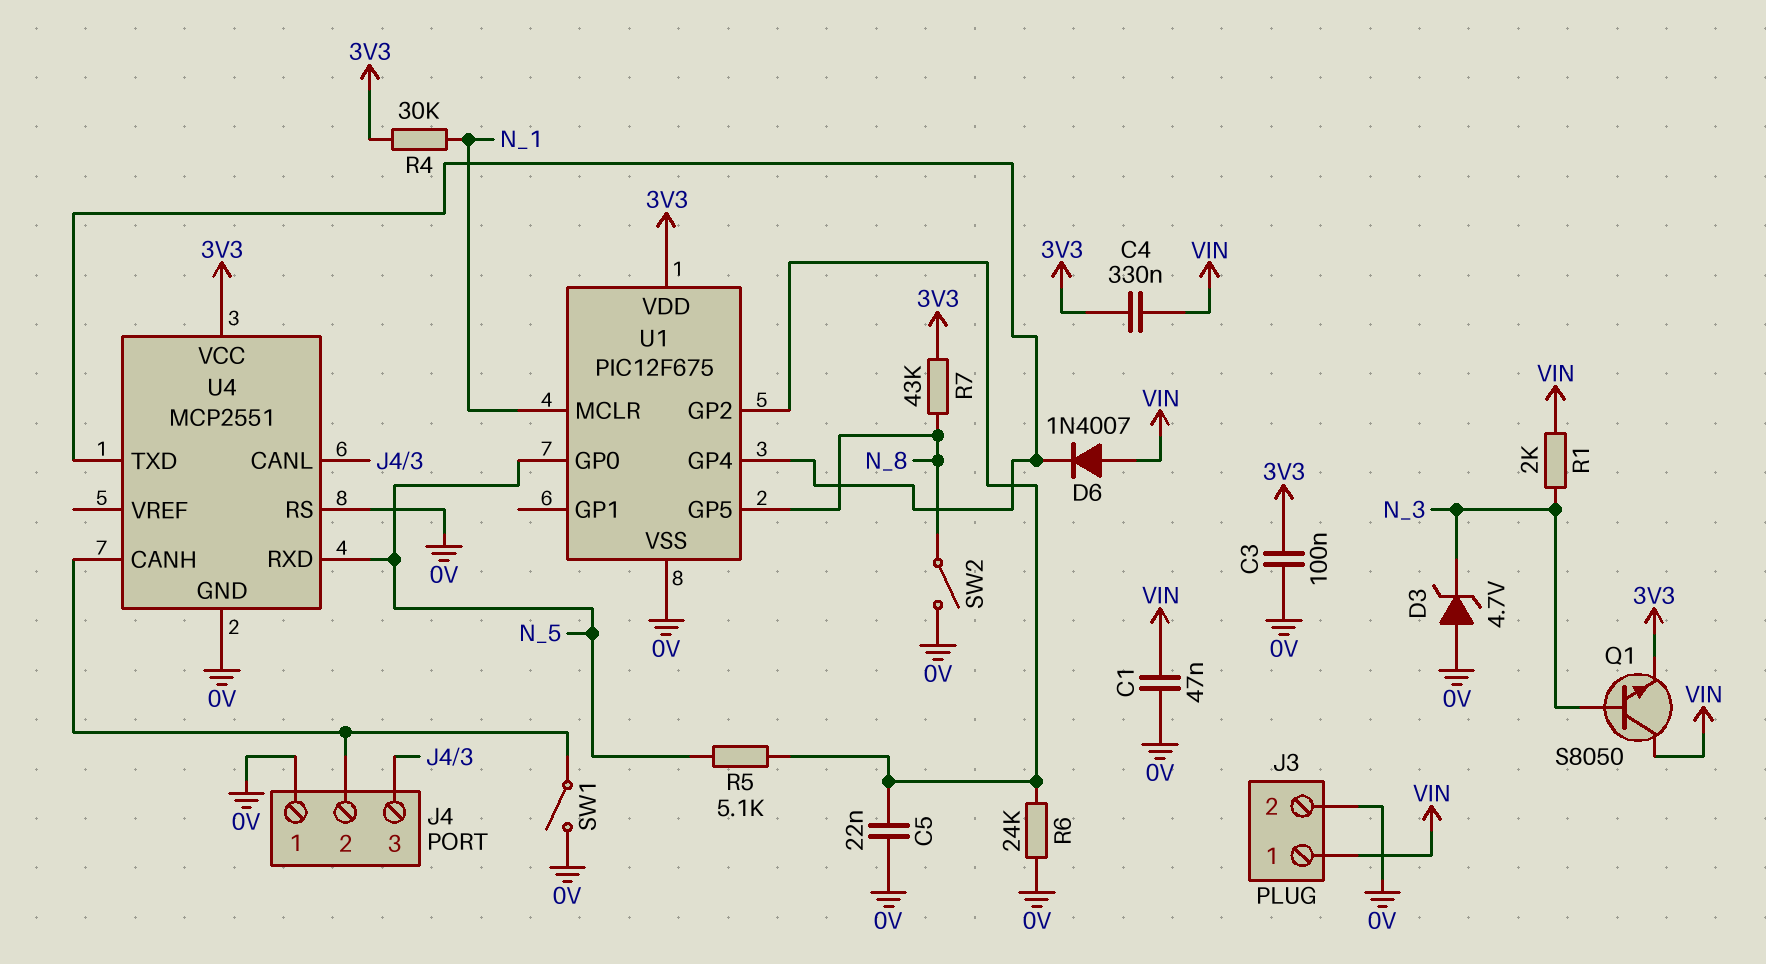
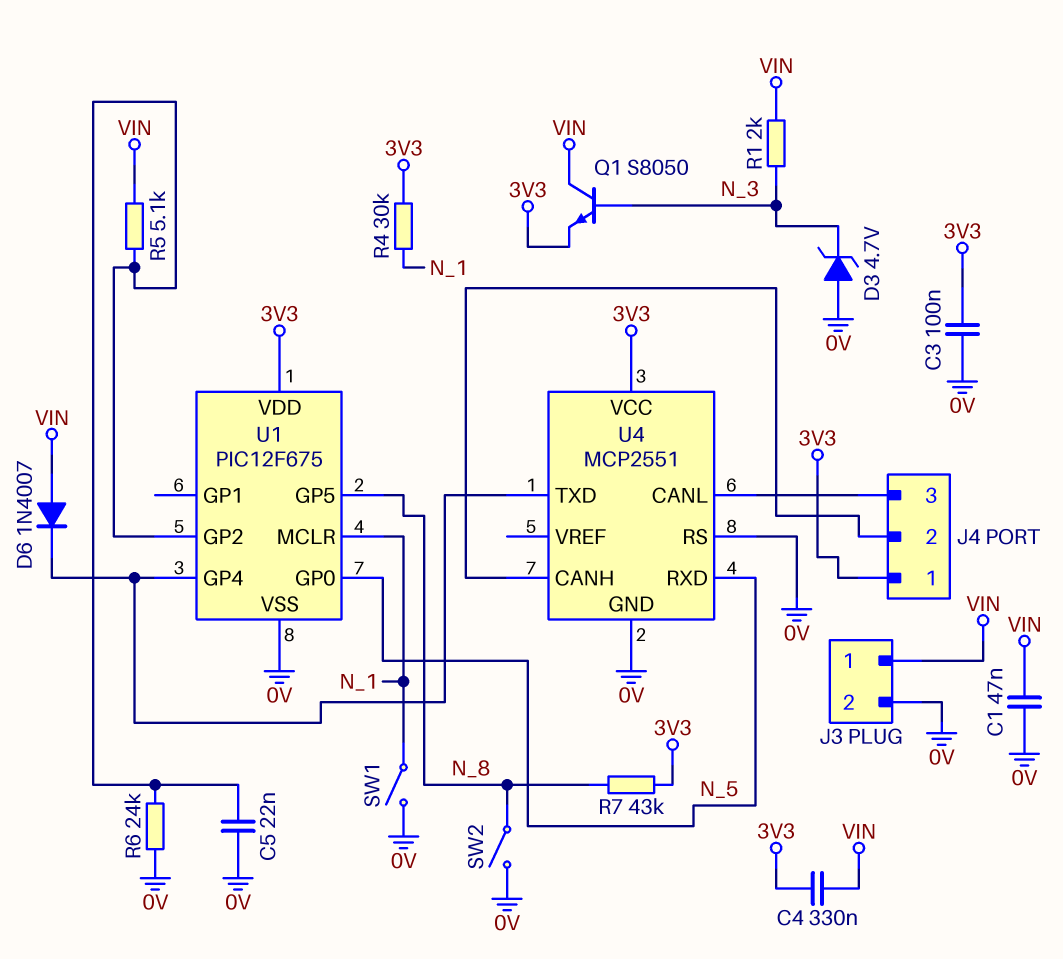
J4 pin 1: 0V -> 3V3
R5: 5.1k (N_5, U1/GP2) -> 5.1k (U1/GP2, VIN)
SW1: switch (0V, J4/2) -> switch (0V, N_1)

